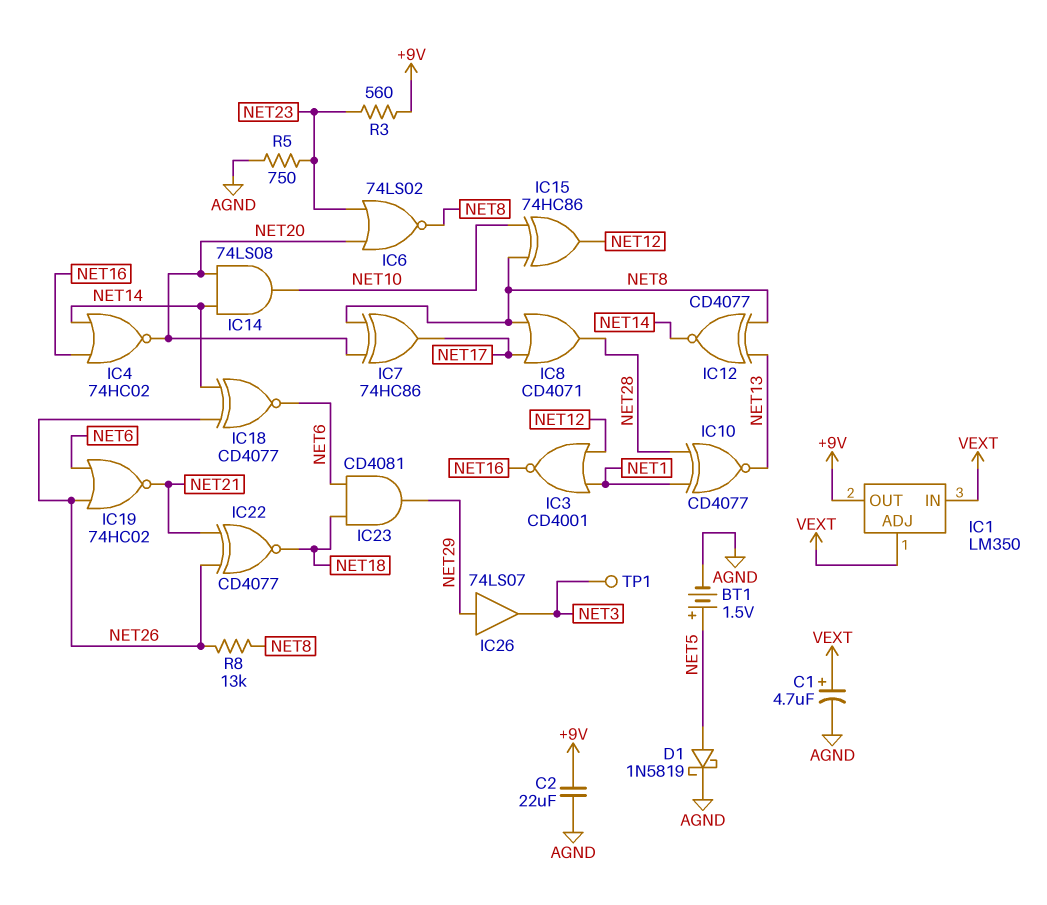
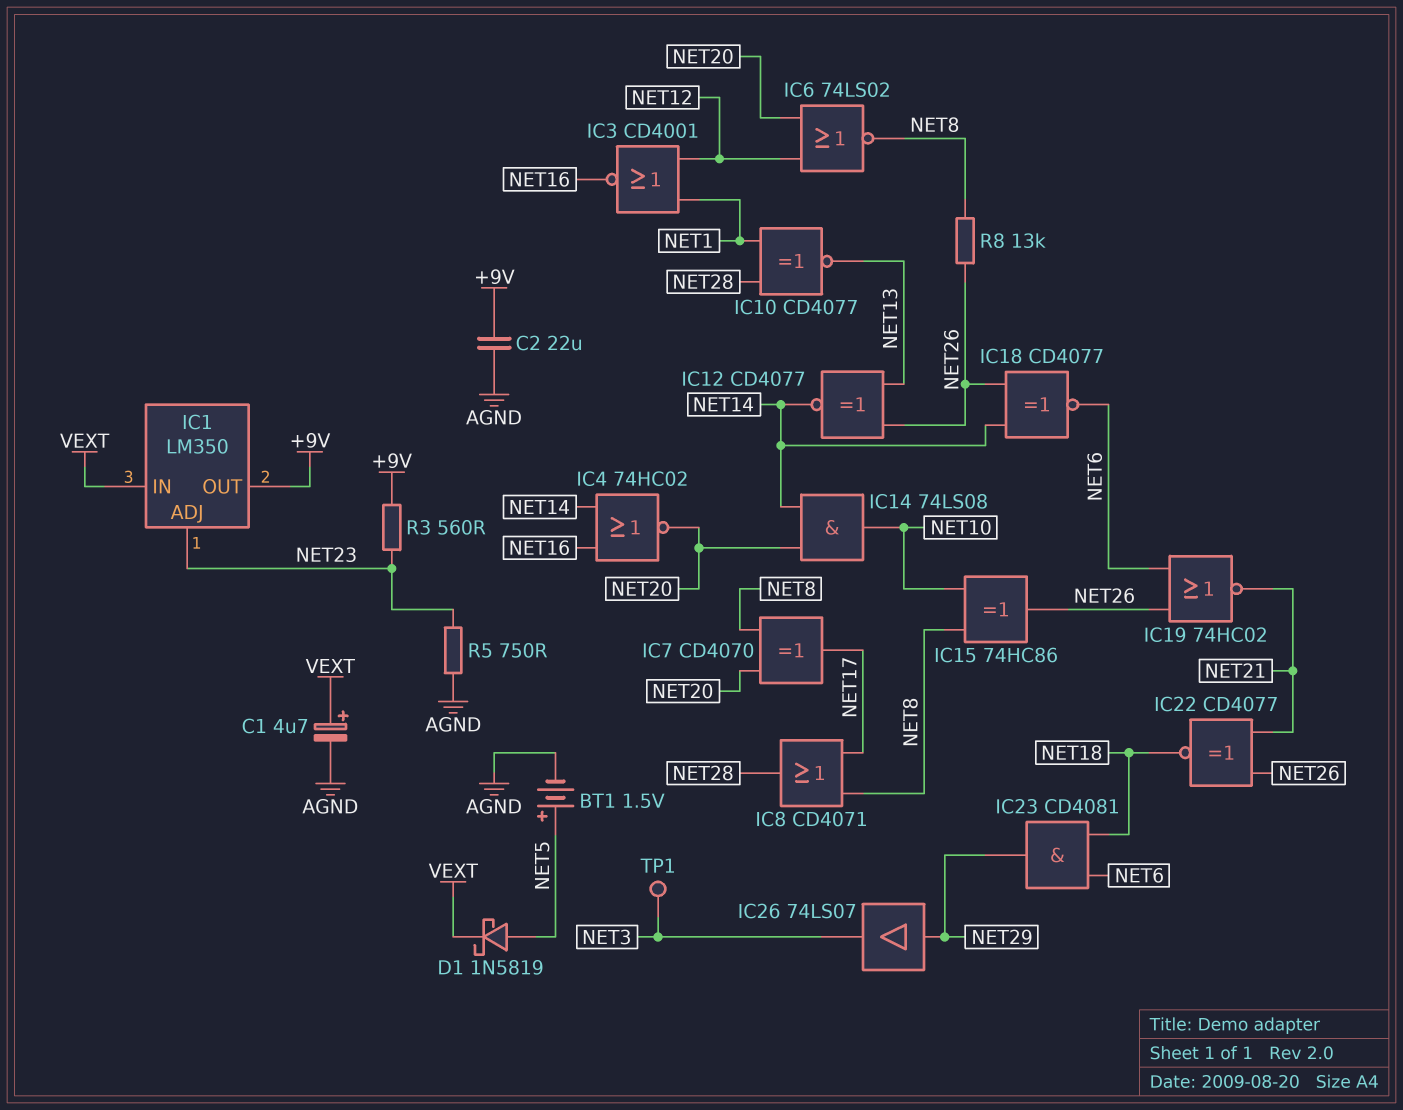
D1: schottky 1N5819 (A NET5, K AGND) -> schottky 1N5819 (A NET5, K VEXT)
IC1 pin ADJ: VEXT -> NET23
IC6: NOR 74LS02 (in NET20, in NET23, out NET8) -> NOR 74LS02 (in NET12, in NET20, out NET8)
IC7: XOR 74HC86 (in NET8, in NET20, out NET17) -> XOR CD4070 (in NET8, in NET20, out NET17)
IC12: XNOR CD4077 (in NET8, in NET13, out NET14) -> XNOR CD4077 (in NET13, in NET26, out NET14)
IC15: XOR 74HC86 (in NET8, in NET10, out NET12) -> XOR 74HC86 (in NET8, in NET10, out NET26)

